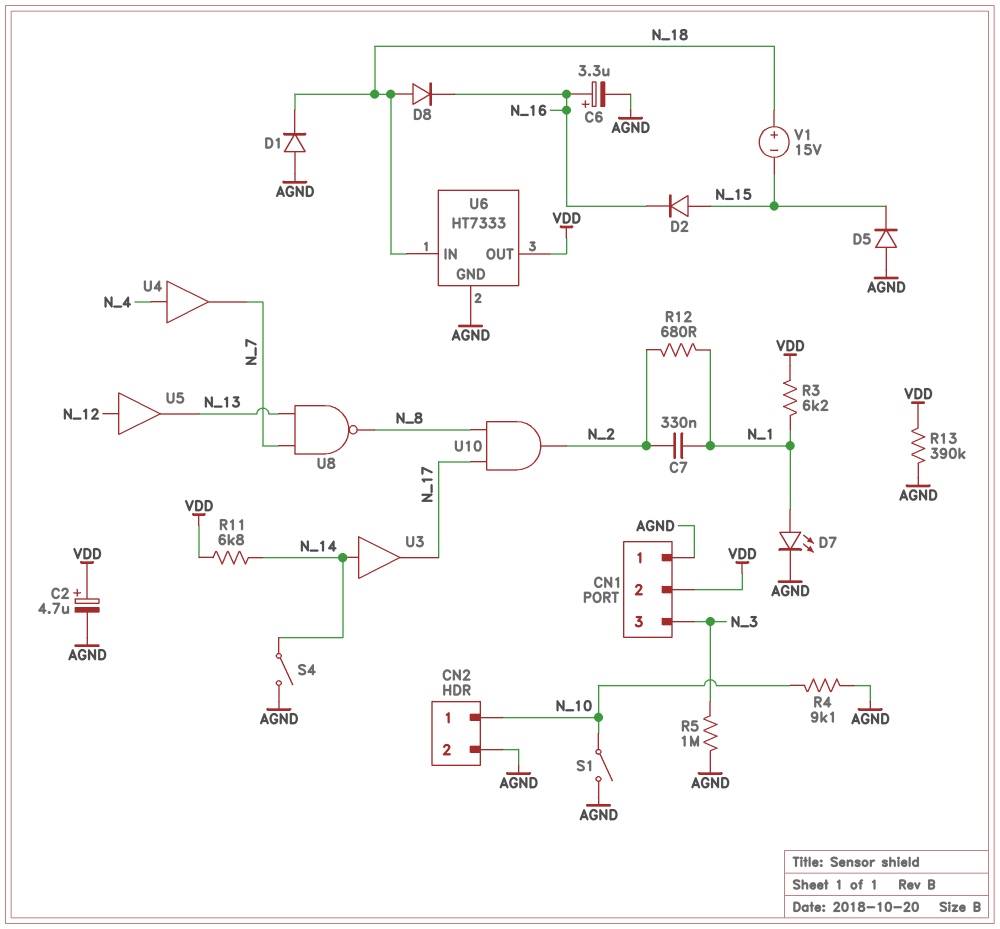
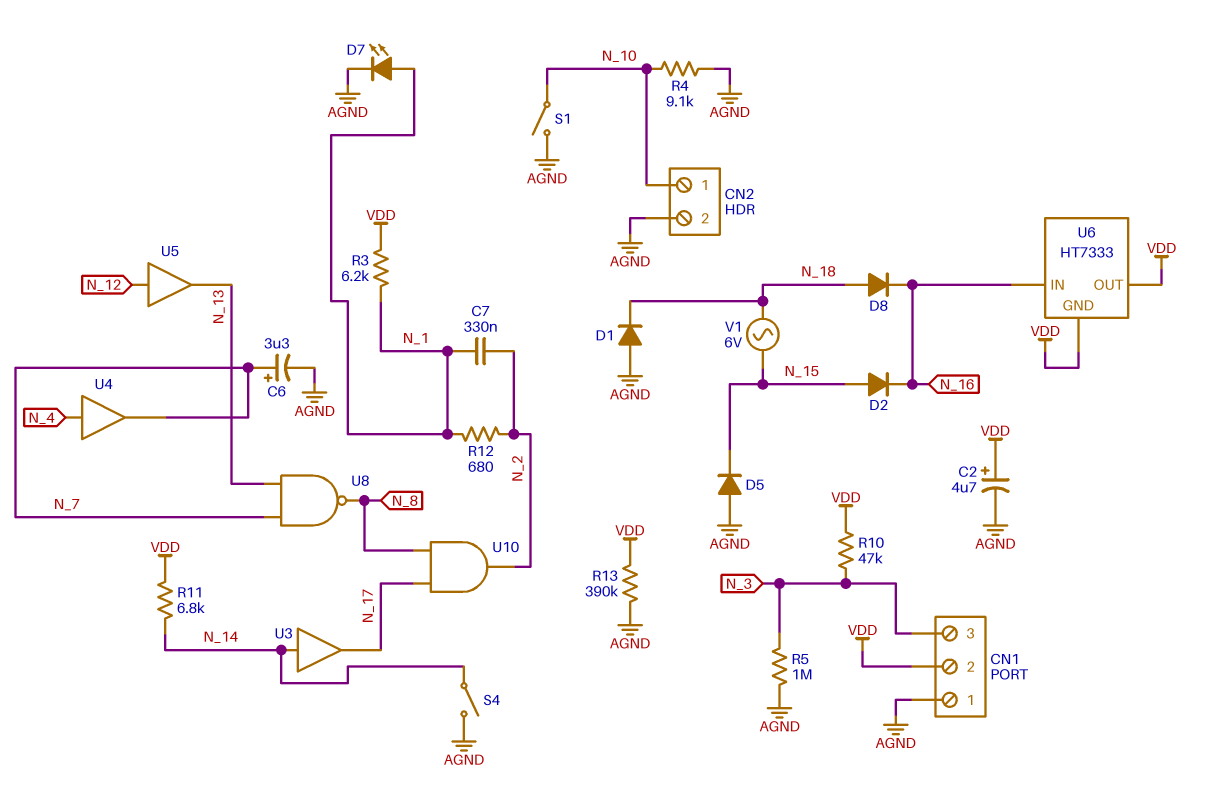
C6: 3.3uF (plus N_16, minus AGND) -> 3.3uF (plus N_7, minus AGND)
R10: none -> 47k (N_3, VDD)
U6 pin GND: AGND -> VDD
U6 pin IN: N_18 -> N_16
V1: 15V (plus N_18, minus N_15) -> AC 6V (N_15, N_18)

